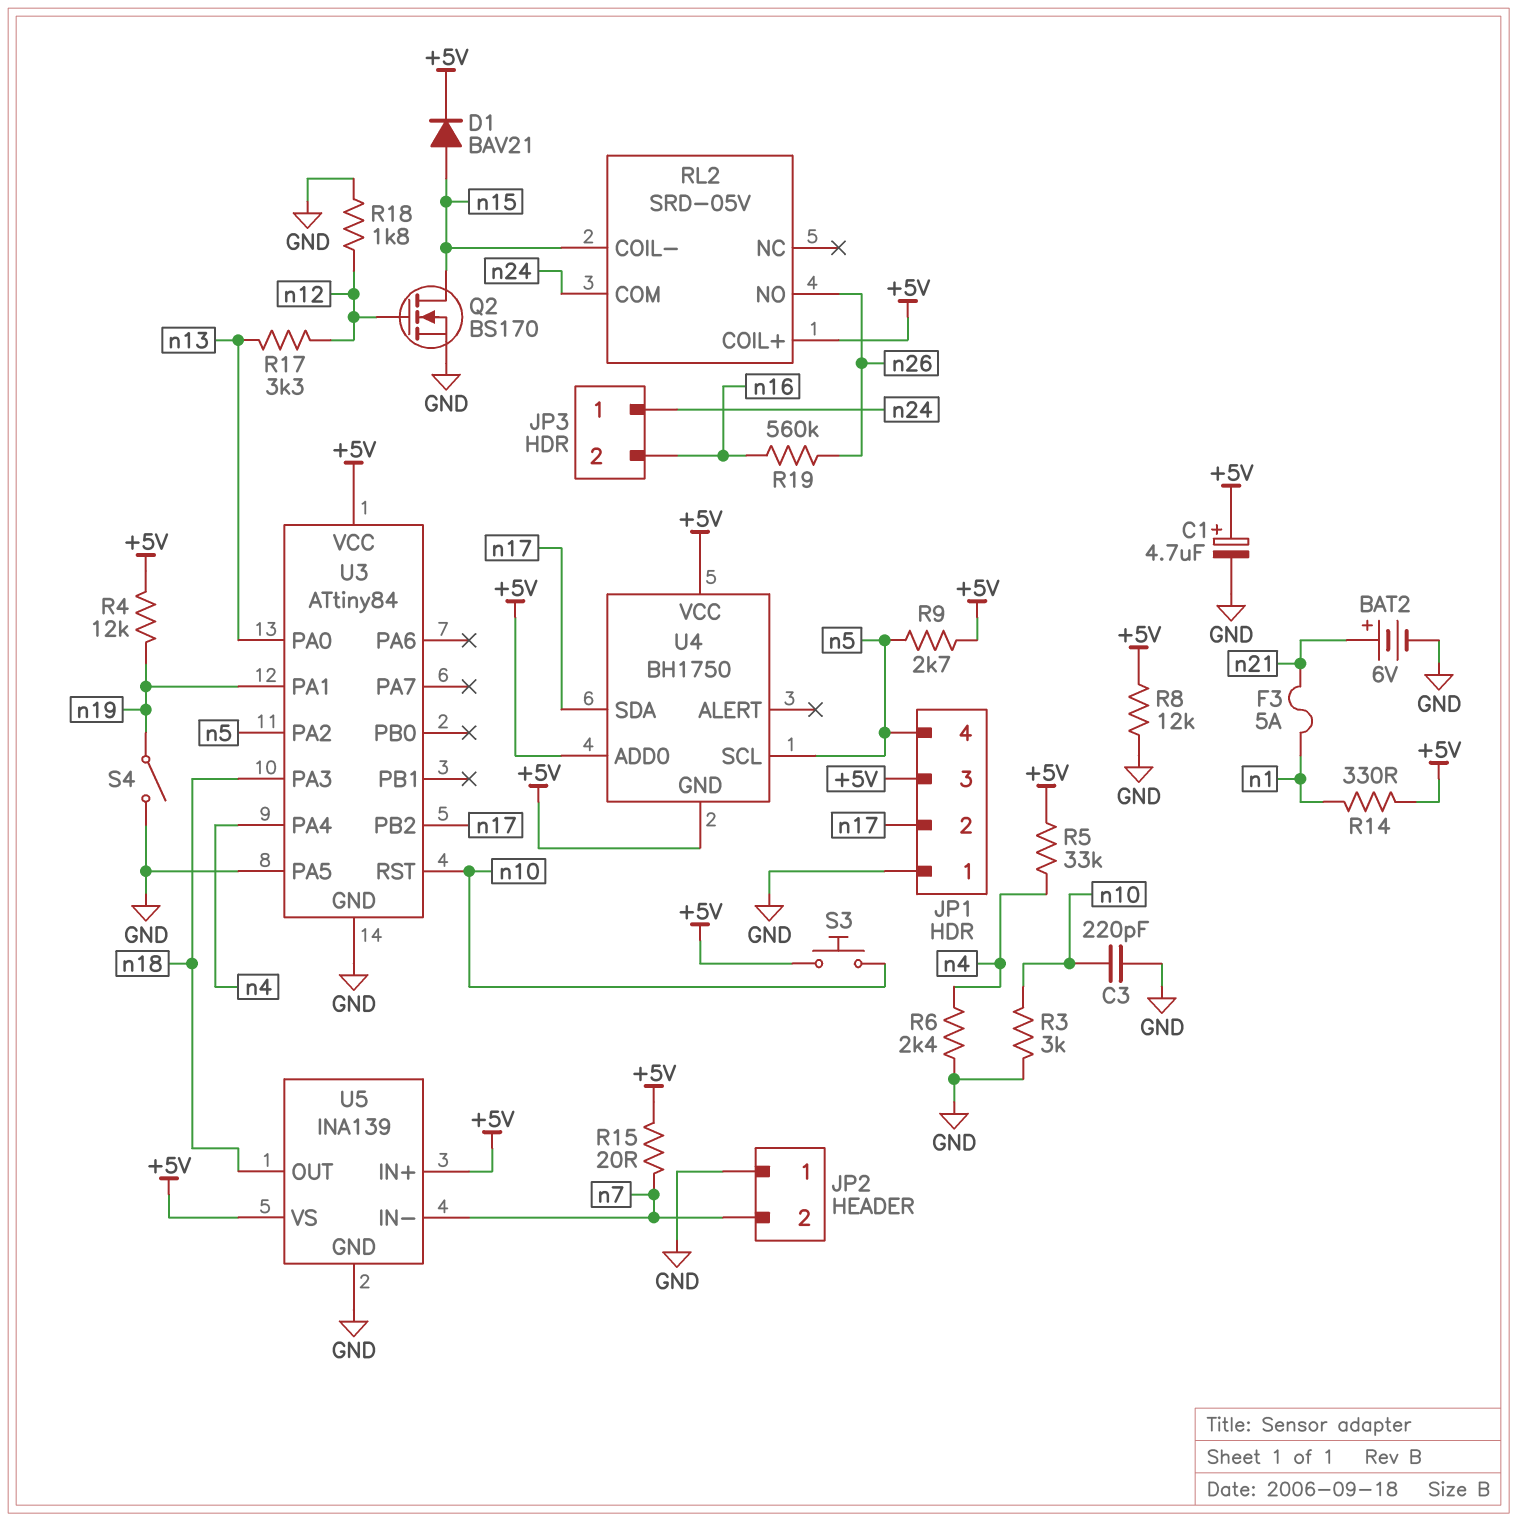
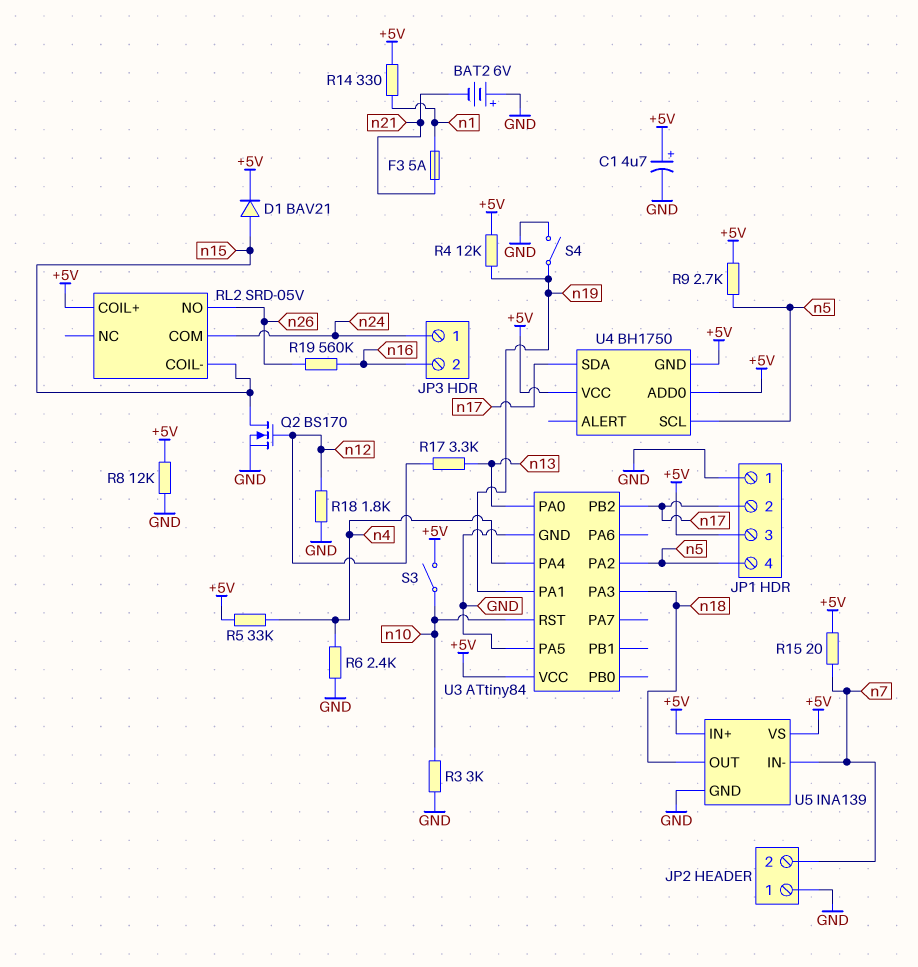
BAT2: 6V (plus n21, minus GND) -> 6V (plus GND, minus n21)
C3: 220pF (GND, n10) -> none
S3: button (+5V, n10) -> switch (+5V, n10)

